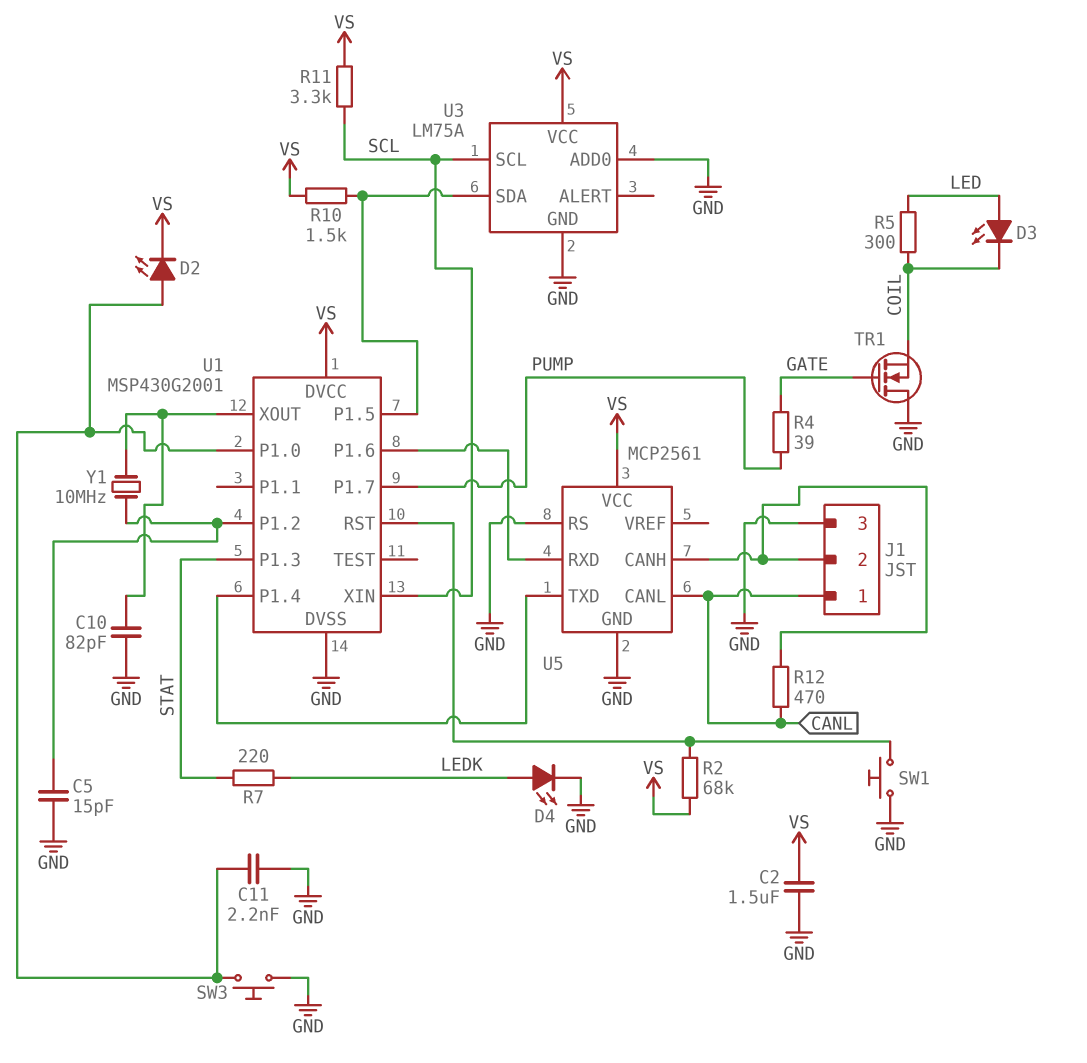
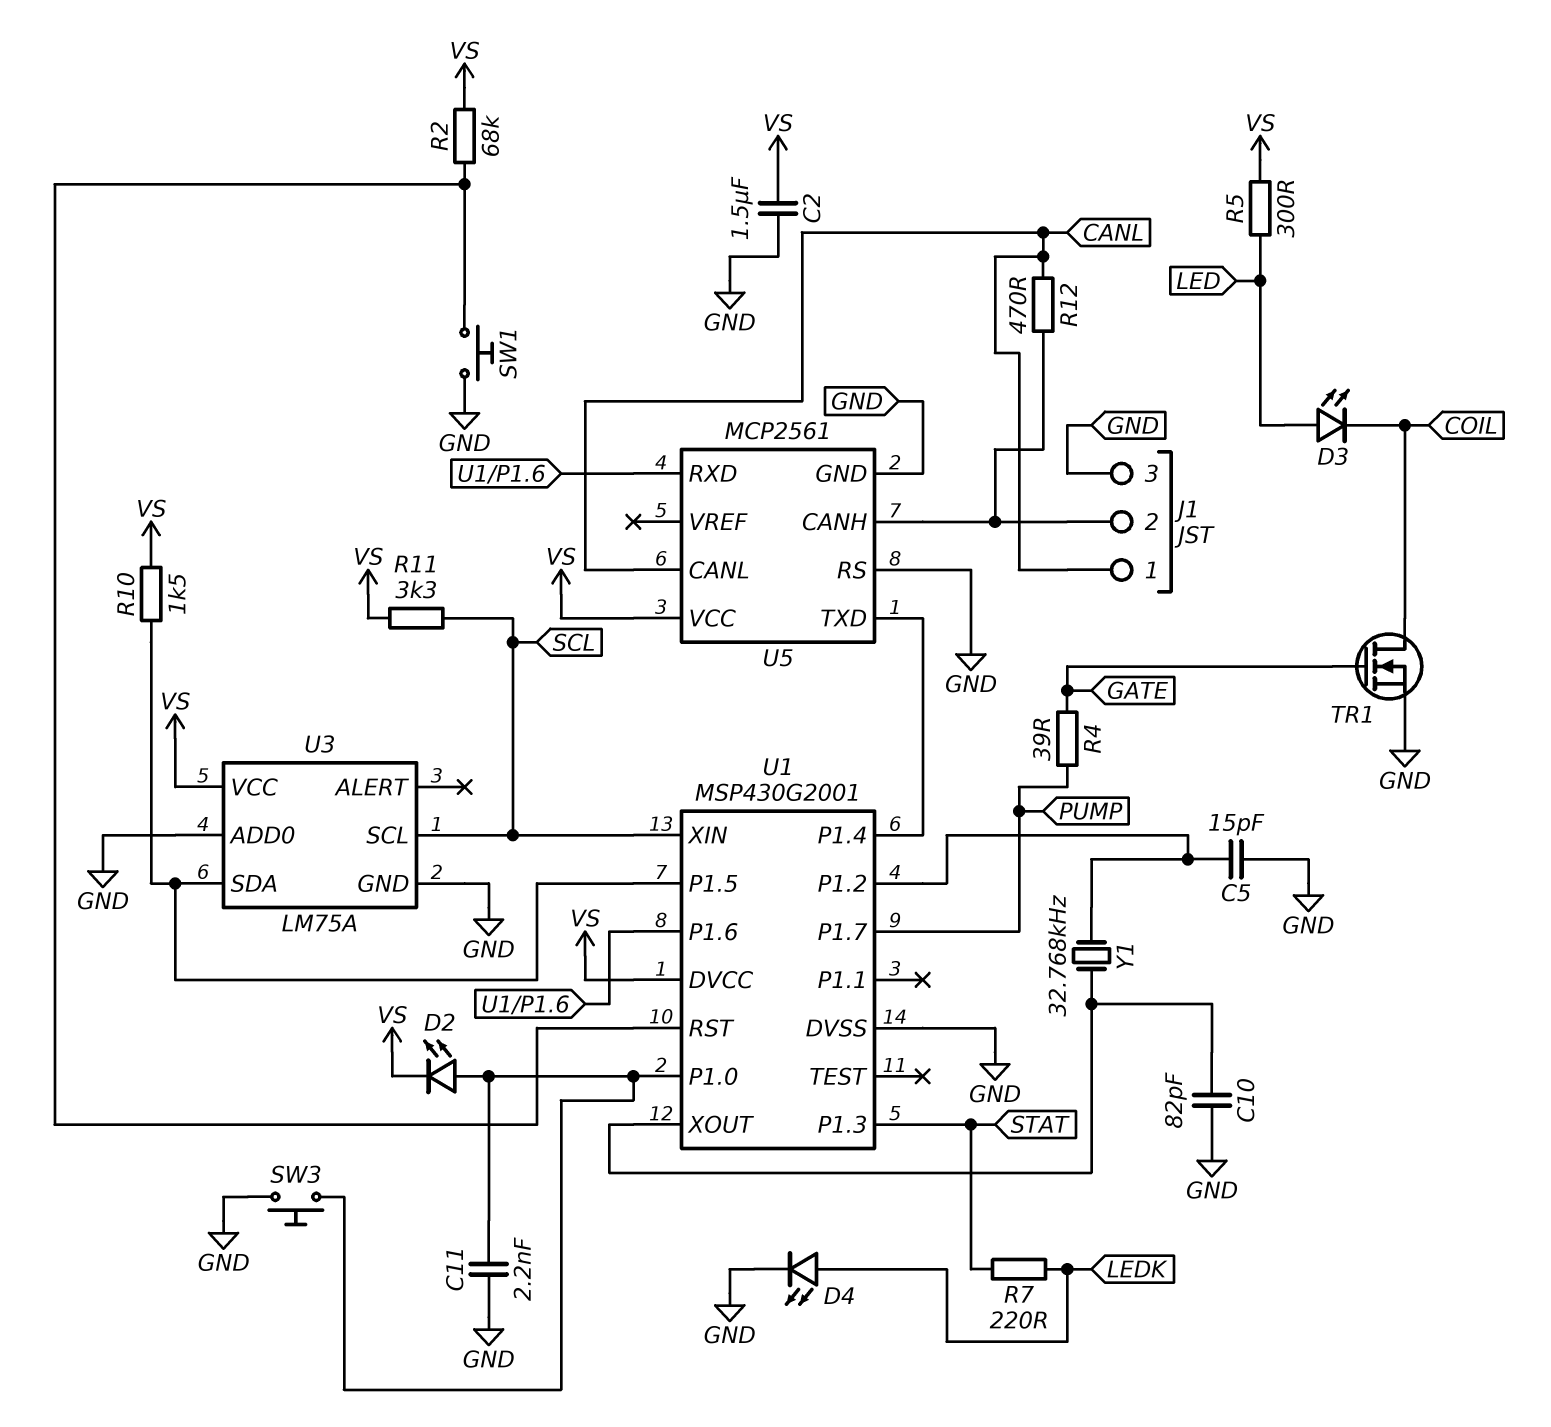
R5: 300 (COIL, LED) -> 300 (LED, VS)
TR1: NMOS (G GATE, D GND, S COIL) -> NMOS (G GATE, D COIL, S GND)
Y1: 10MHz (U1/P1.2, U1/XOUT) -> 32.768kHz (U1/P1.2, U1/XOUT)

